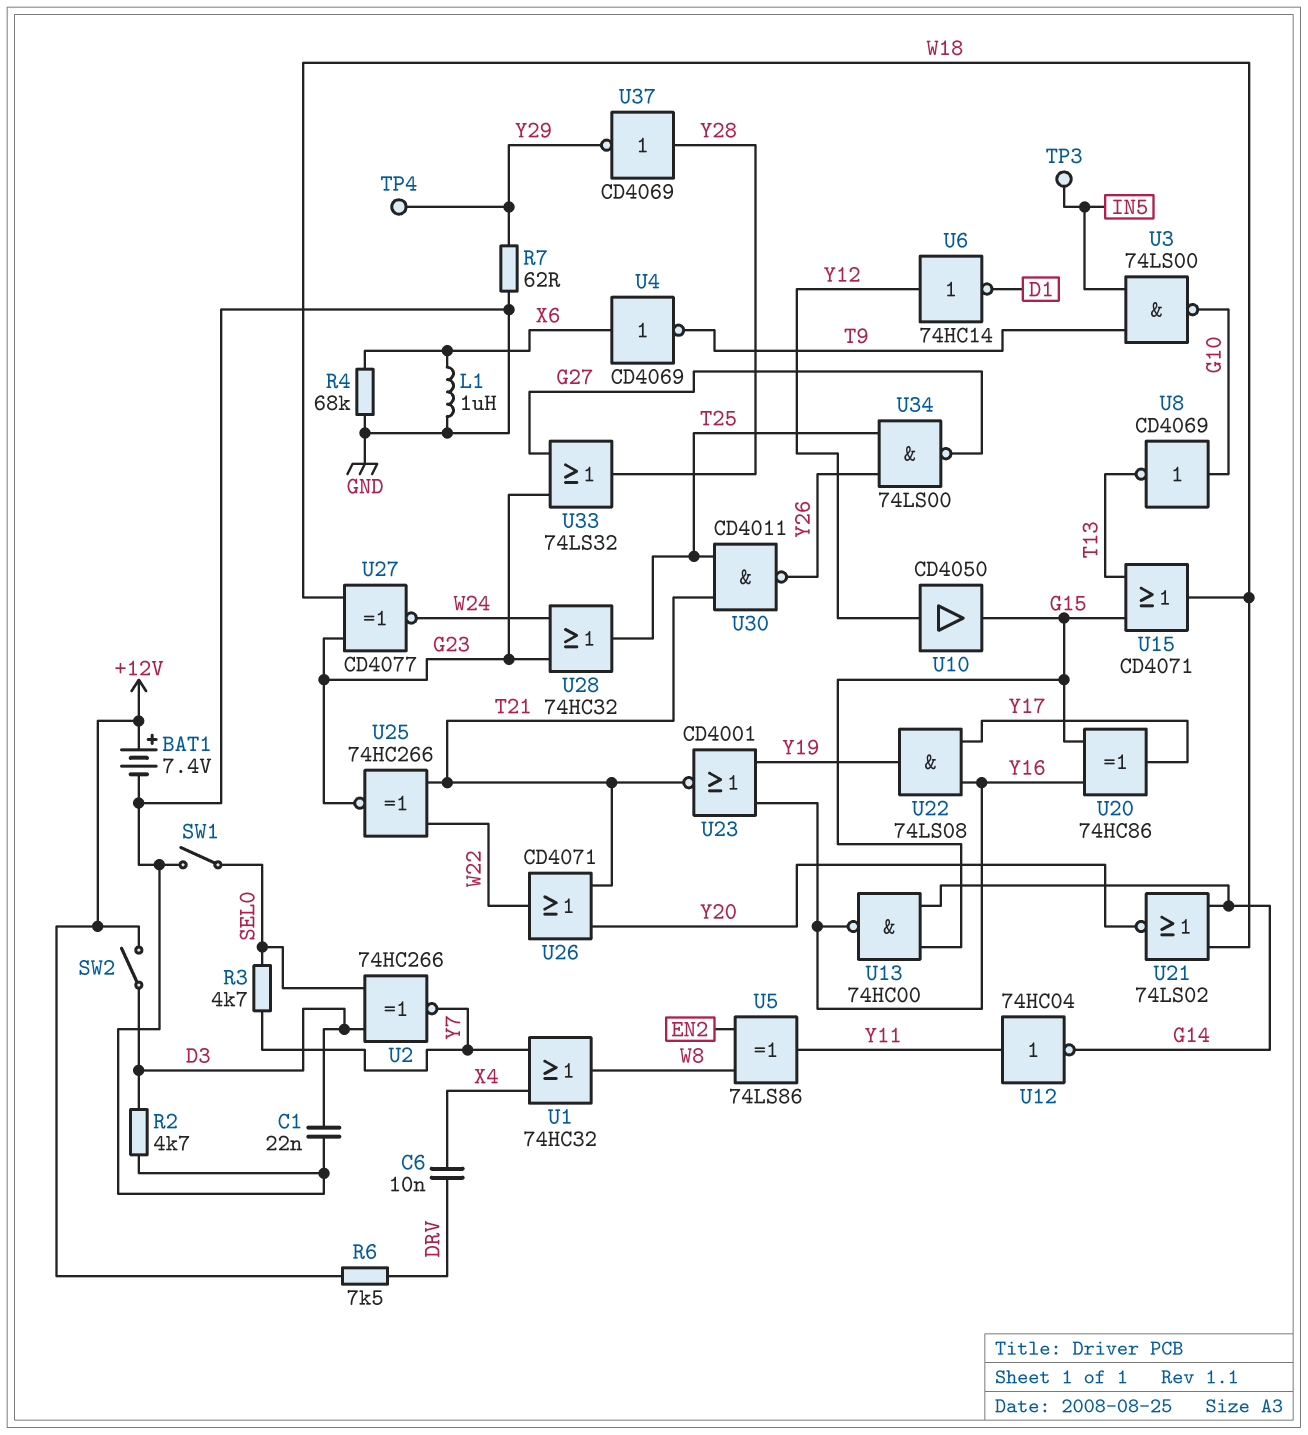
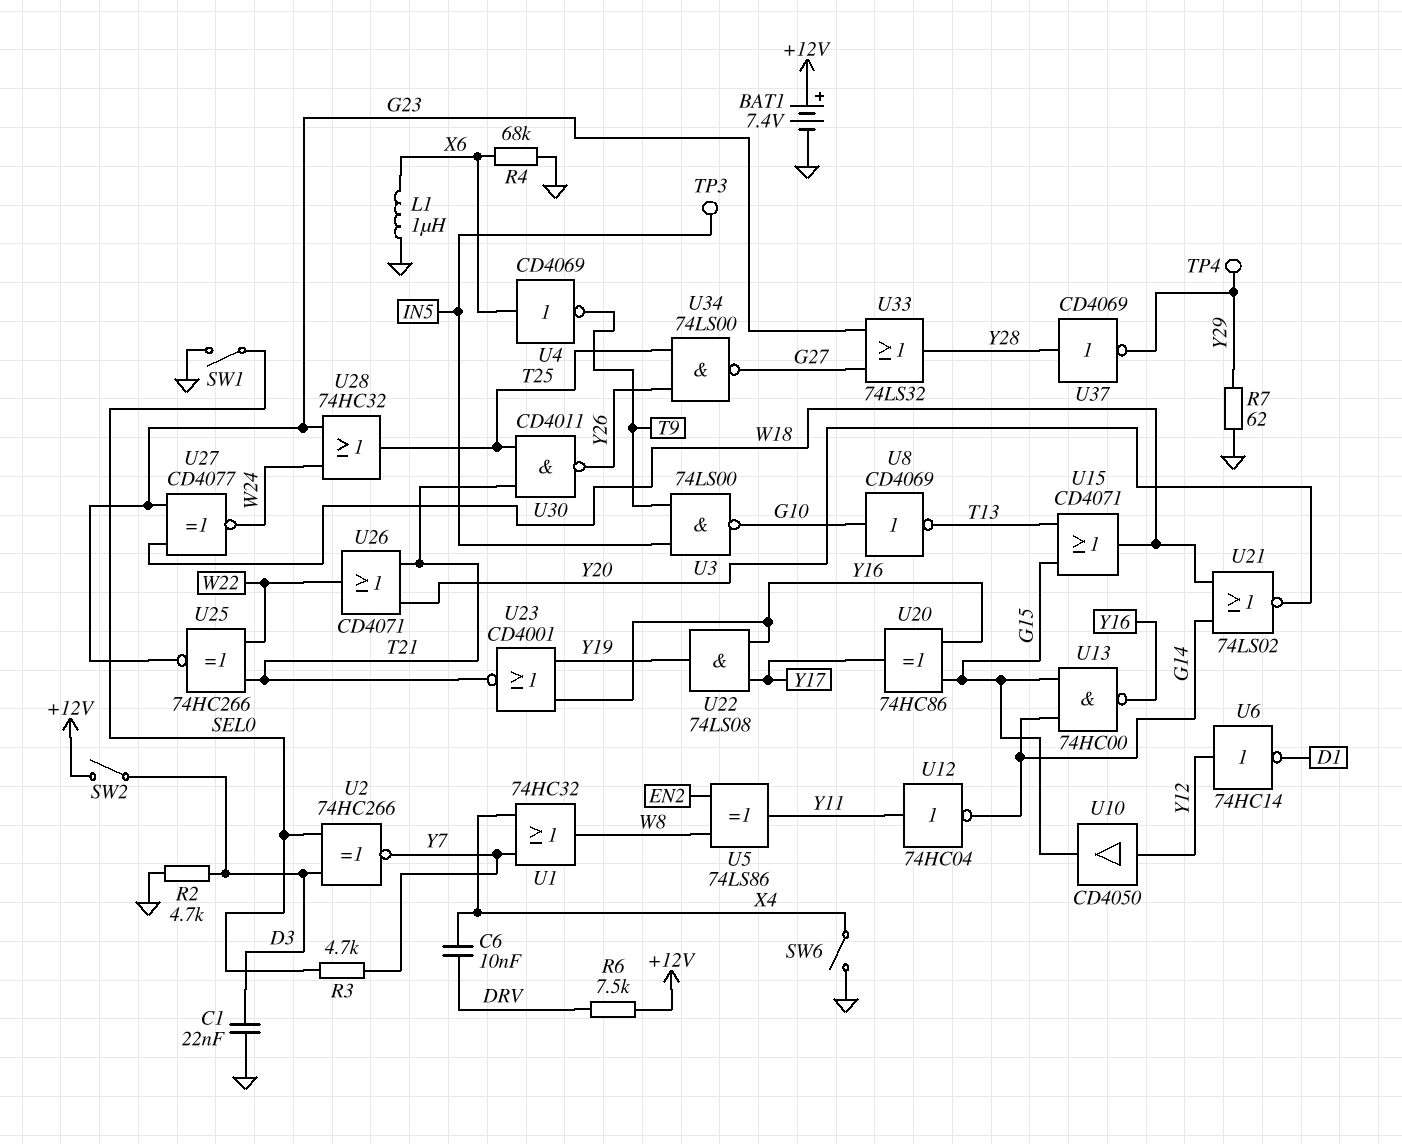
SW6: none -> switch (GND, X4)

